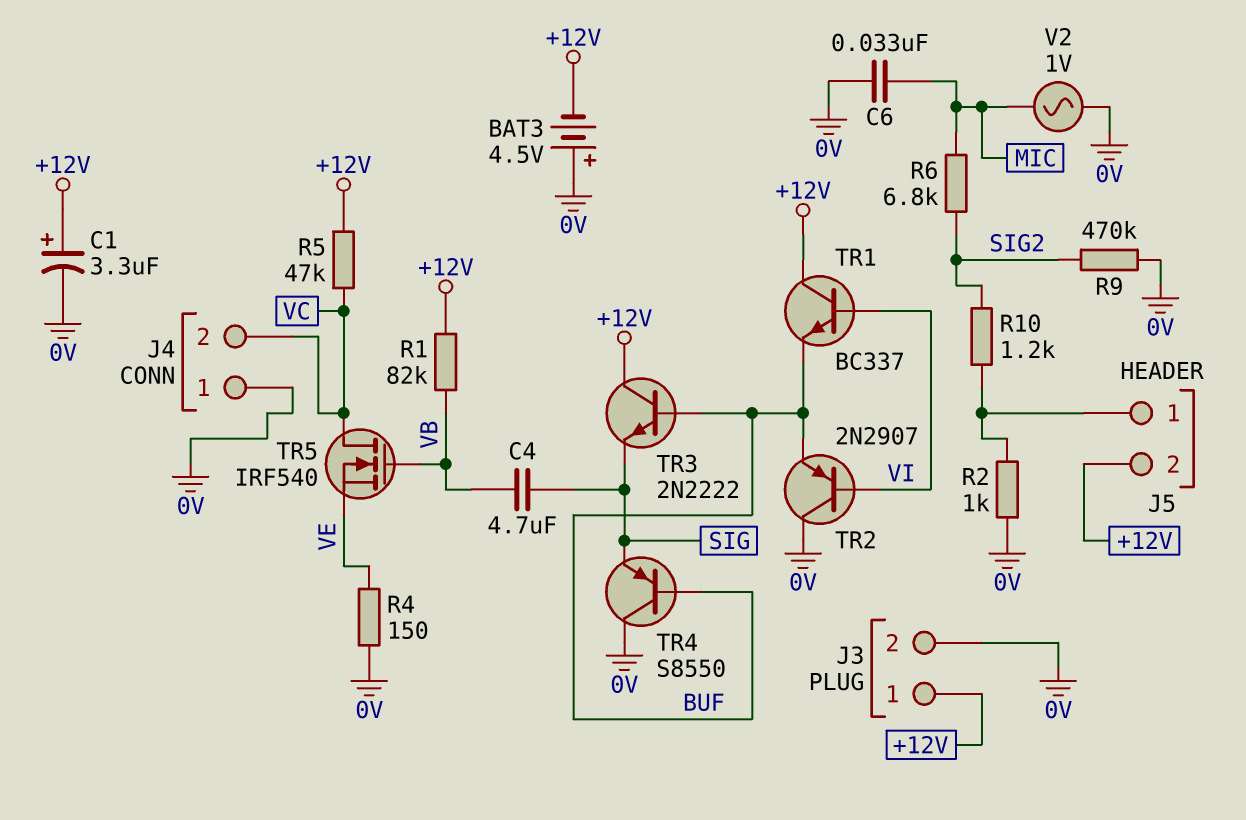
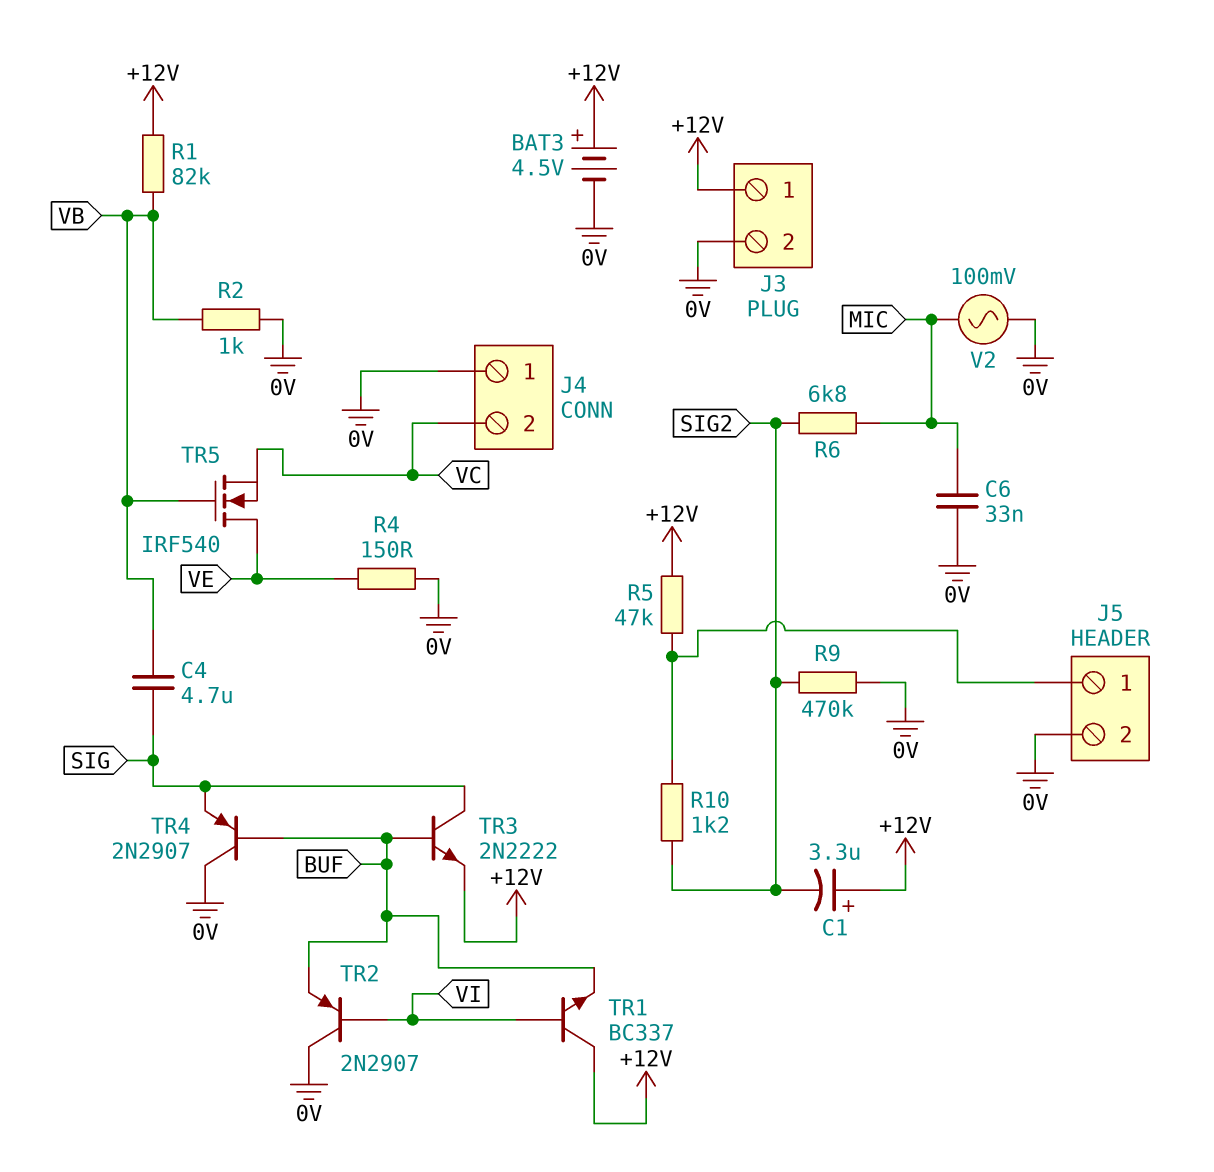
BAT3: 4.5V (plus 0V, minus +12V) -> 4.5V (plus +12V, minus 0V)
C1: 3.3uF (plus +12V, minus 0V) -> 3.3uF (plus +12V, minus SIG2)
J5 pin 2: +12V -> 0V
R2: 1k (0V, J5/1) -> 1k (0V, VB)
R5: 47k (+12V, VC) -> 47k (+12V, J5/1)
TR3: NPN 2N2222 (B BUF, C +12V, E SIG) -> NPN 2N2222 (B BUF, C SIG, E +12V)
TR4: PNP S8550 (B BUF, C 0V, E SIG) -> PNP 2N2907 (B BUF, C 0V, E SIG)
TR5: NMOS IRF540 (G VB, D VC, S VE) -> NMOS IRF540 (G VB, D VE, S VC)
V2: AC 1V (0V, MIC) -> AC 100mV (0V, MIC)

